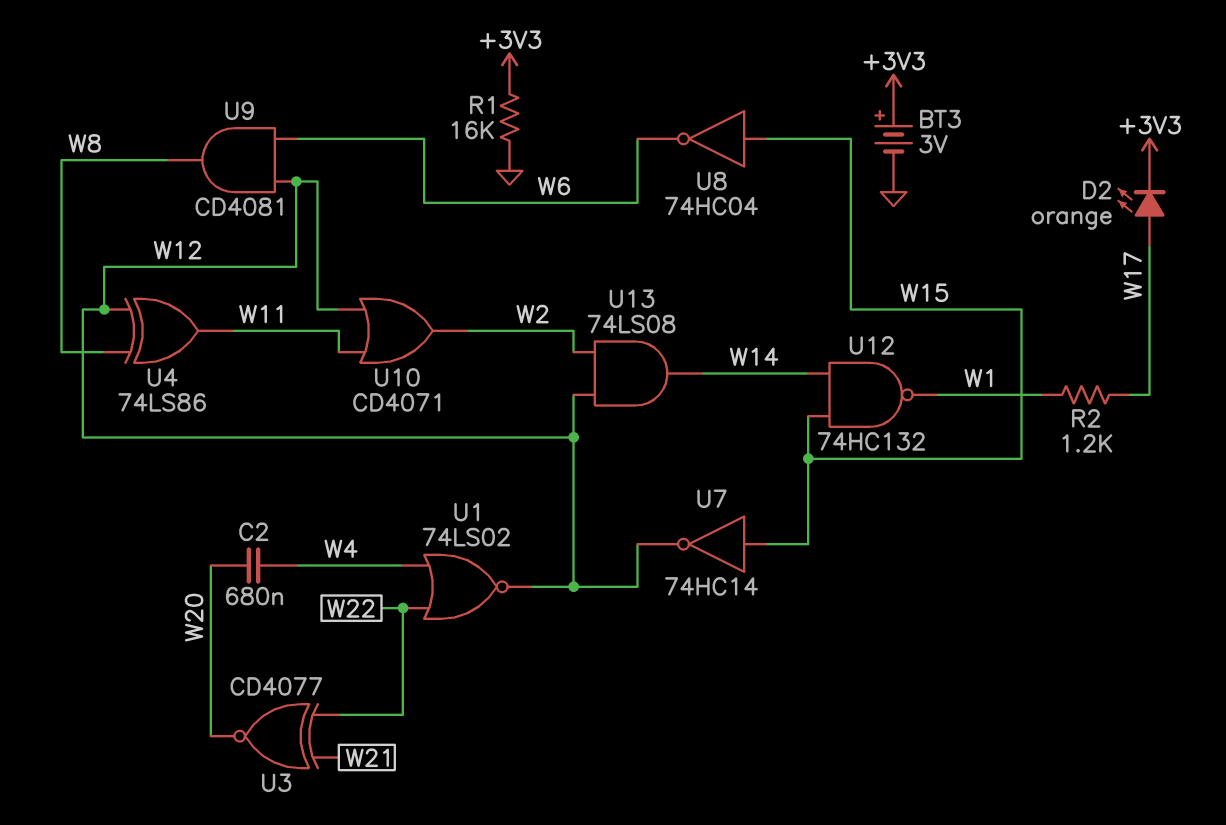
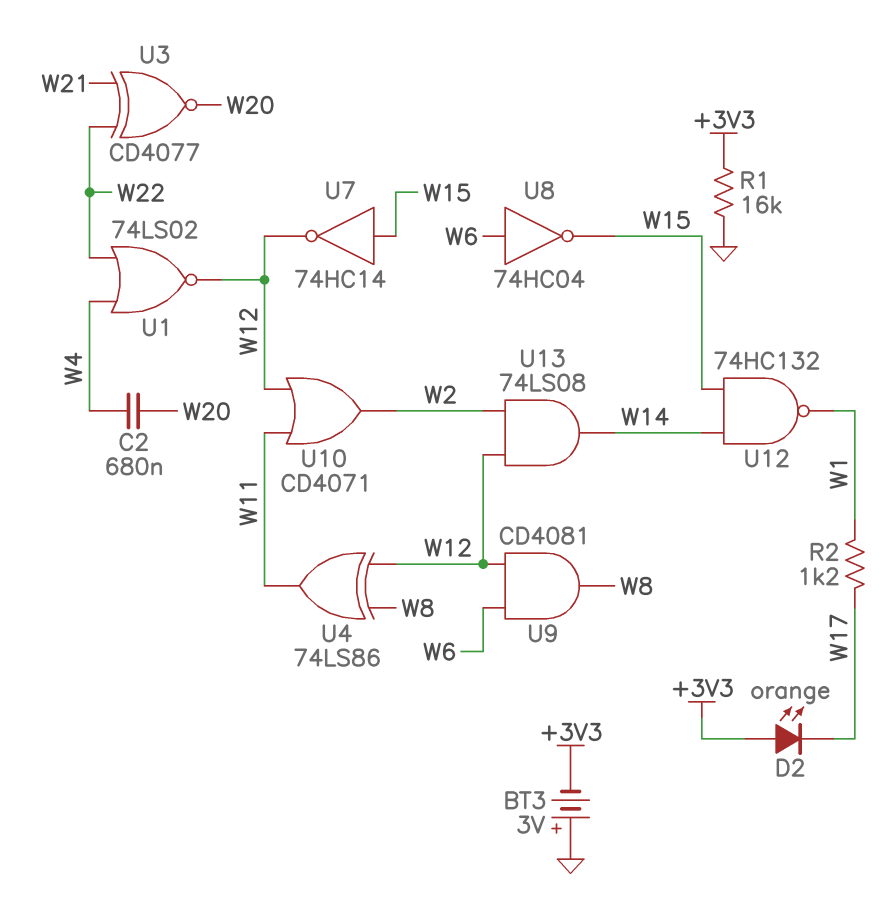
BT3: 3V (plus +3V3, minus GND) -> 3V (plus GND, minus +3V3)
D2: LED orange (A W17, K +3V3) -> LED orange (A +3V3, K W17)
U8: NOT 74HC04 (in W15, out W6) -> NOT 74HC04 (in W6, out W15)

